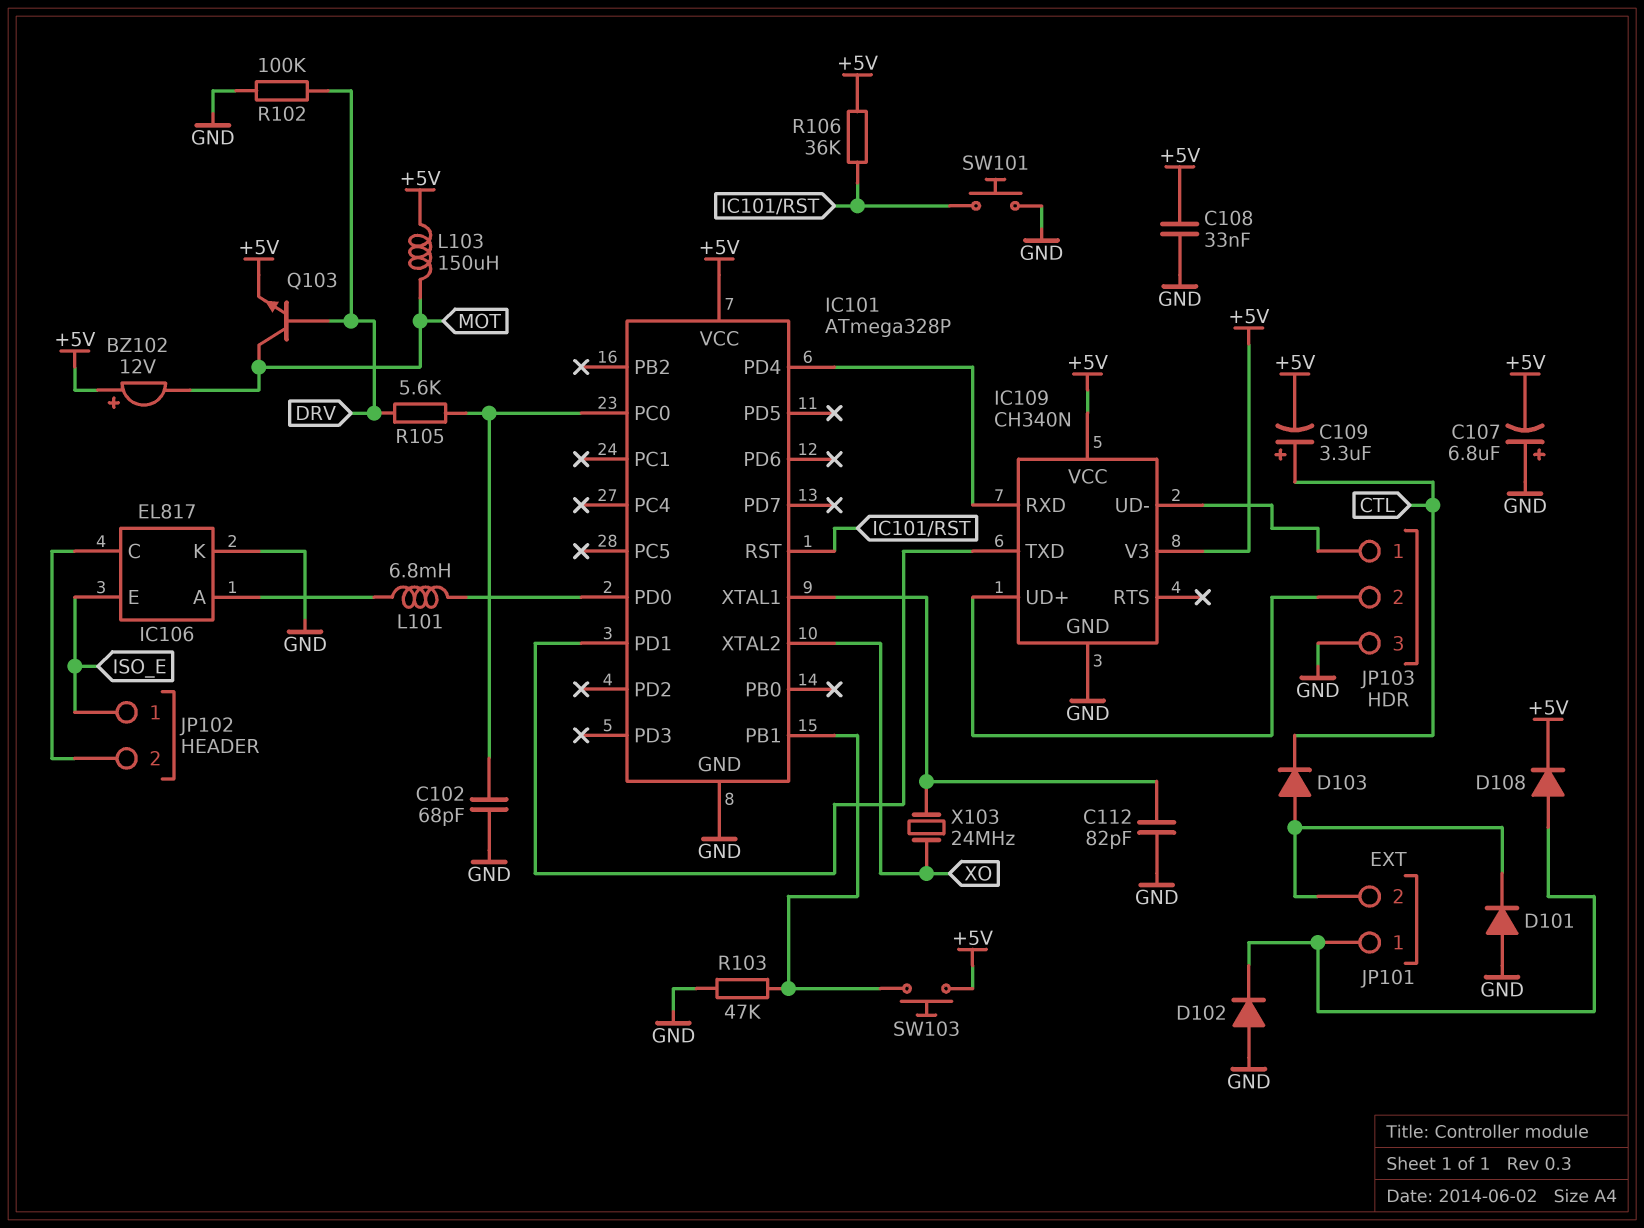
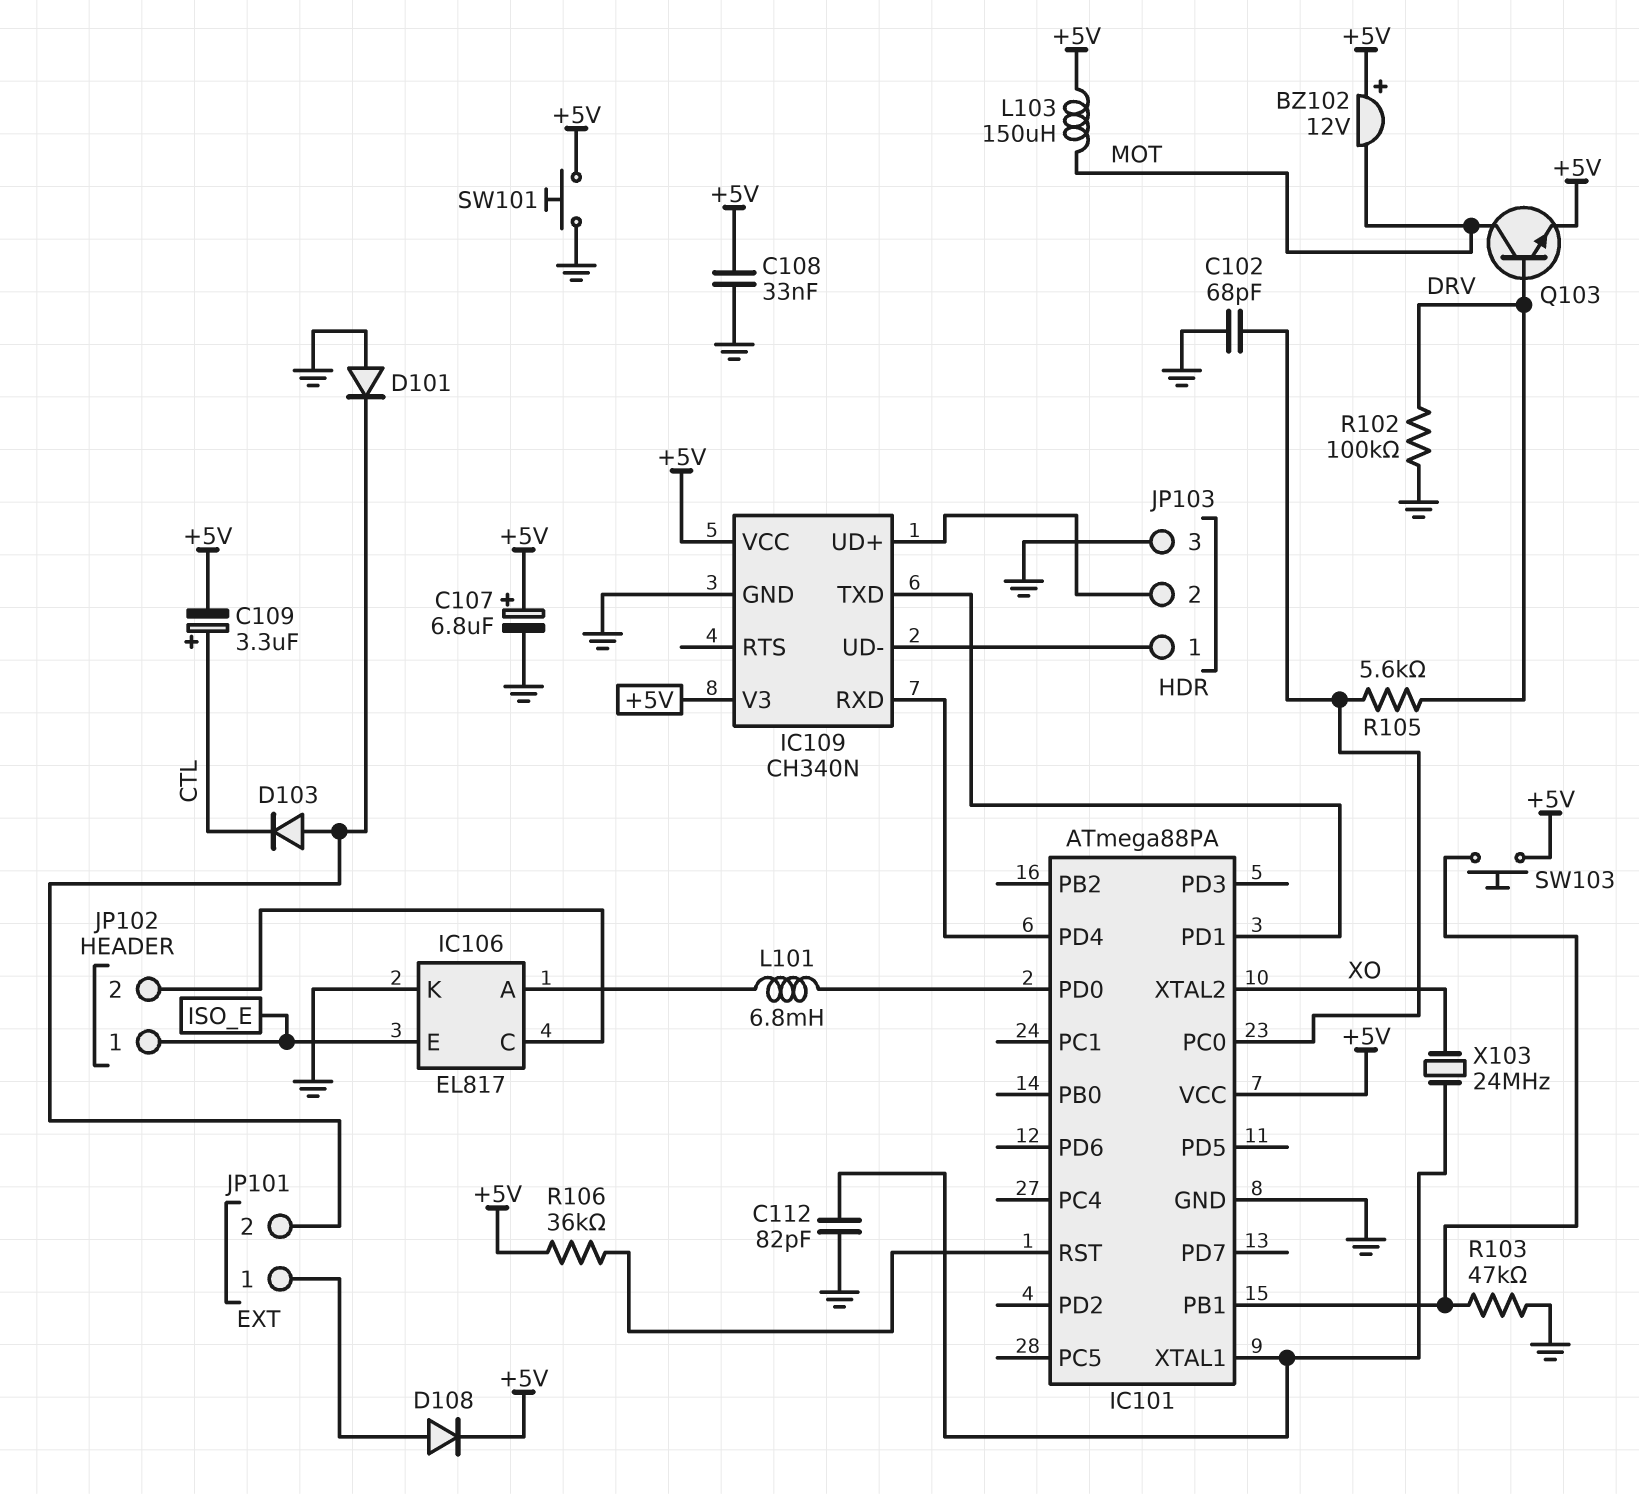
C107: 6.8uF (plus GND, minus +5V) -> 6.8uF (plus +5V, minus GND)
D102: diode (A GND, K JP101/1) -> none
IC101: ATmega328P -> ATmega88PA
SW101: button (GND, IC101/RST) -> button (+5V, GND)

